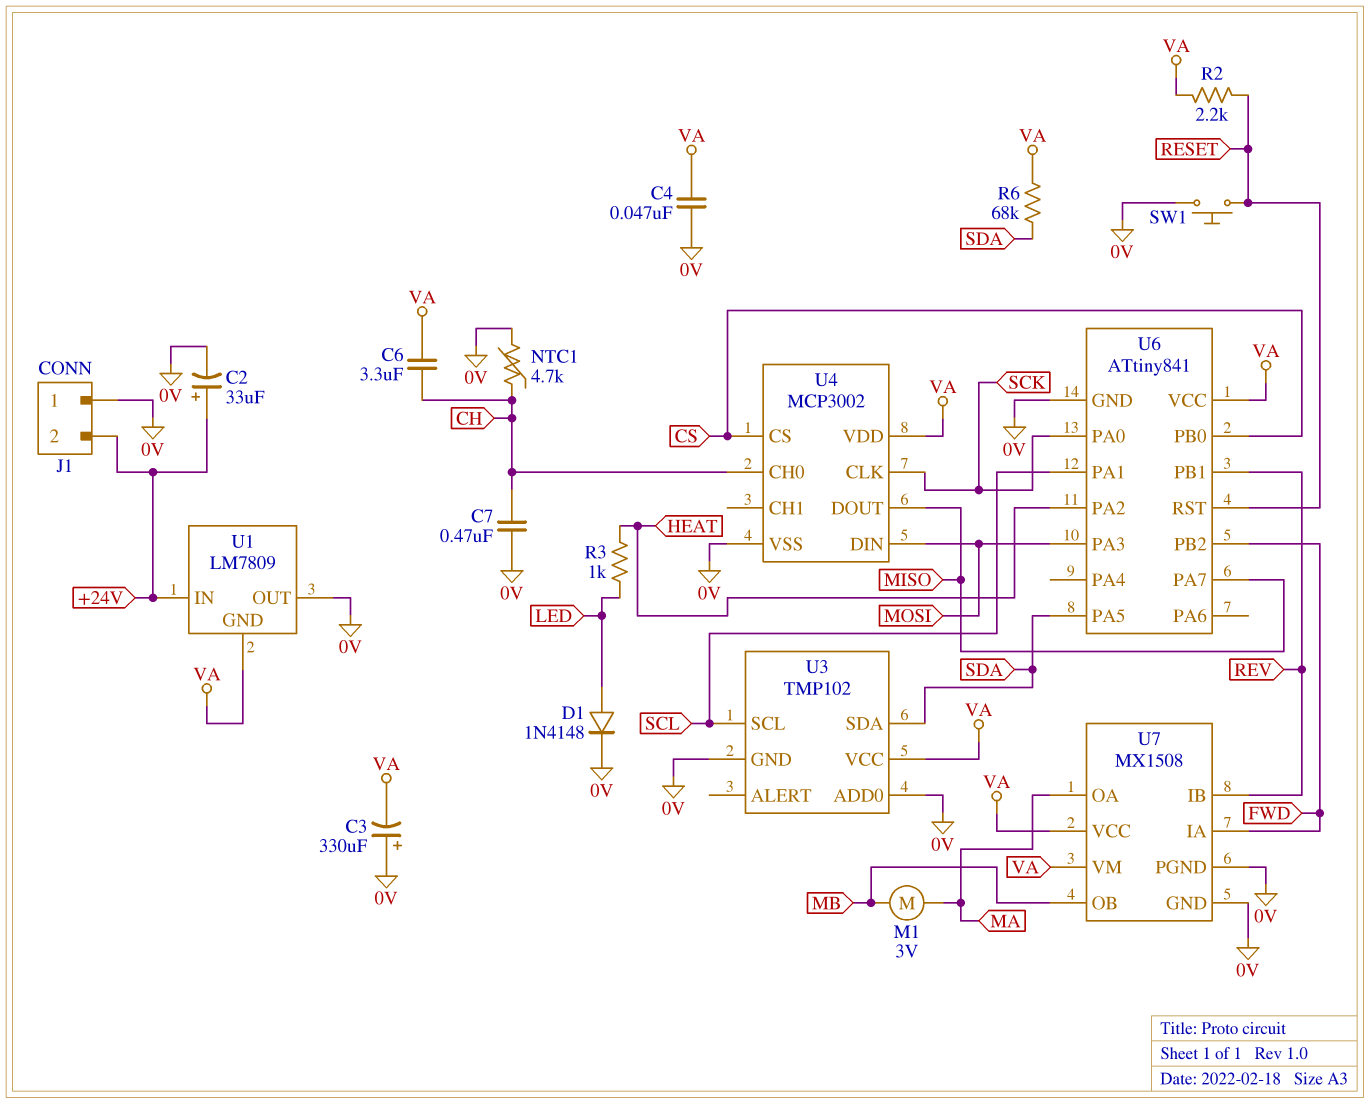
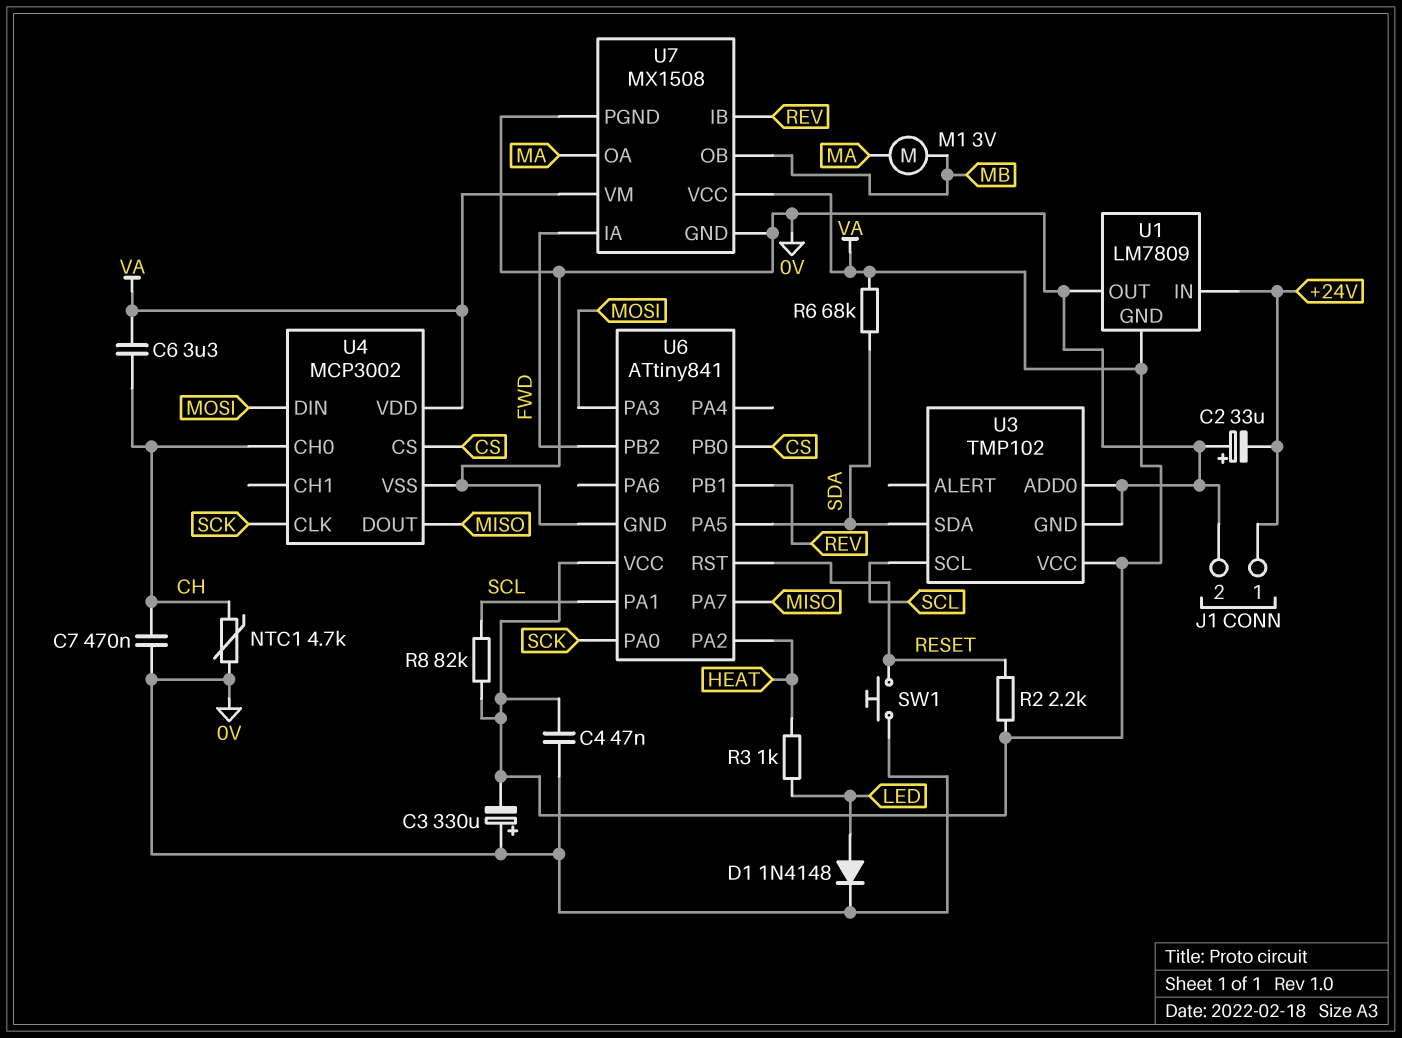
C2: 33uF (plus +24V, minus 0V) -> 33uF (plus 0V, minus +24V)
J1 pin 1: 0V -> +24V
J1 pin 2: +24V -> 0V
R8: none -> 82k (SCL, VA)

